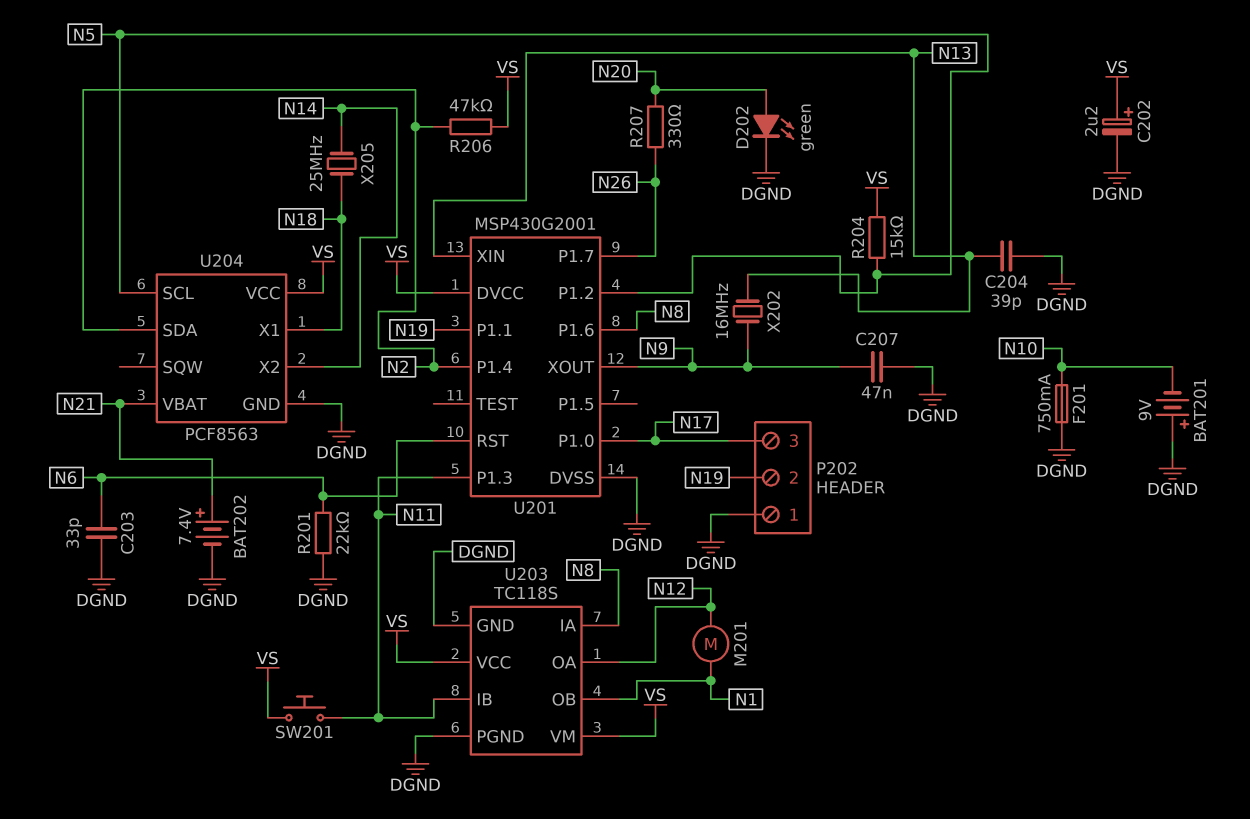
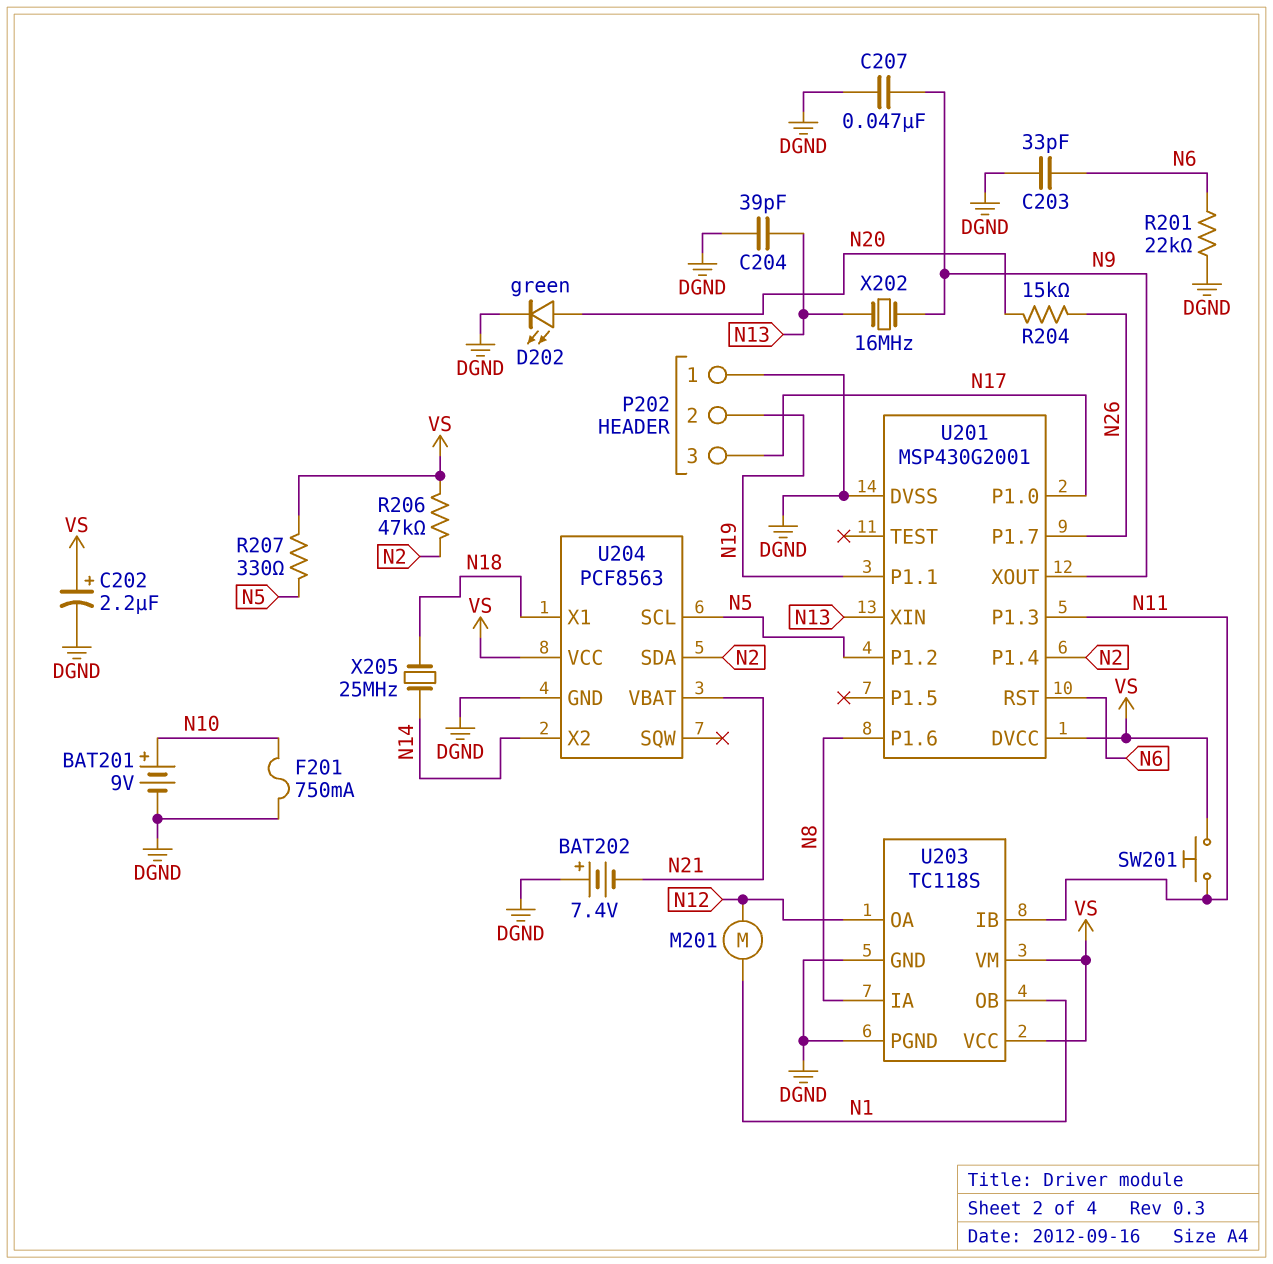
BAT201: 9V (plus DGND, minus N10) -> 9V (plus N10, minus DGND)
BAT202: 7.4V (plus N21, minus DGND) -> 7.4V (plus DGND, minus N21)
R204: 15k (N5, VS) -> 15k (N20, N26)
R207: 330 (N20, N26) -> 330 (N5, VS)

